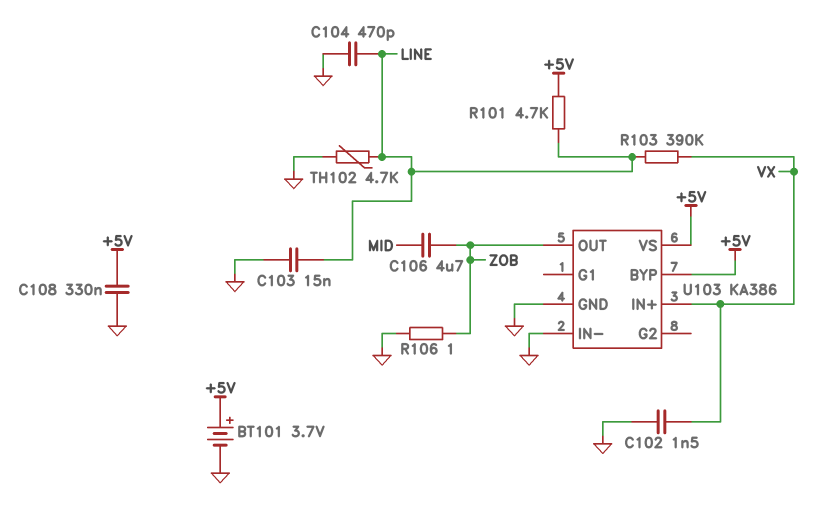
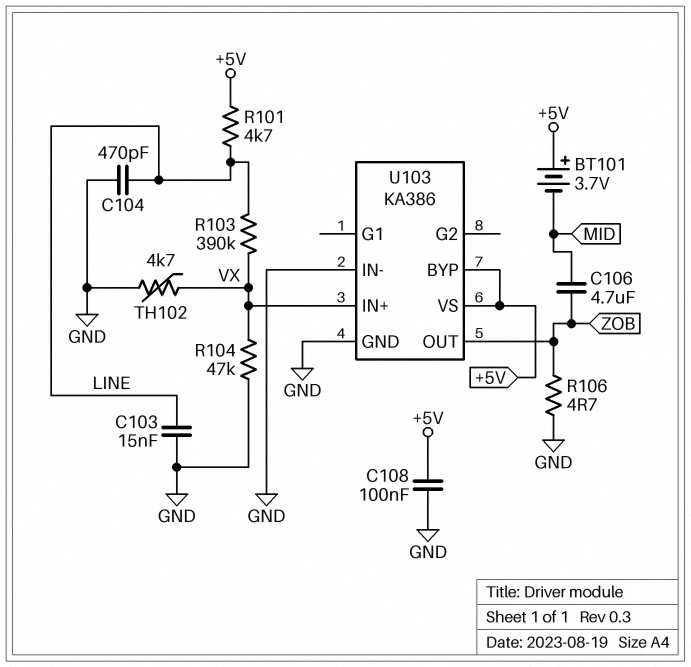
BT101: 3.7V (plus +5V, minus GND) -> 3.7V (plus +5V, minus MID)
C102: 1.5nF (GND, VX) -> none
C108: 330nF (+5V, GND) -> 100nF (+5V, GND)
R104: none -> 47k (GND, VX)
R106: 1 (GND, ZOB) -> 4.7 (GND, ZOB)
TH102: 4.7k (GND, LINE) -> 4.7k (GND, VX)

